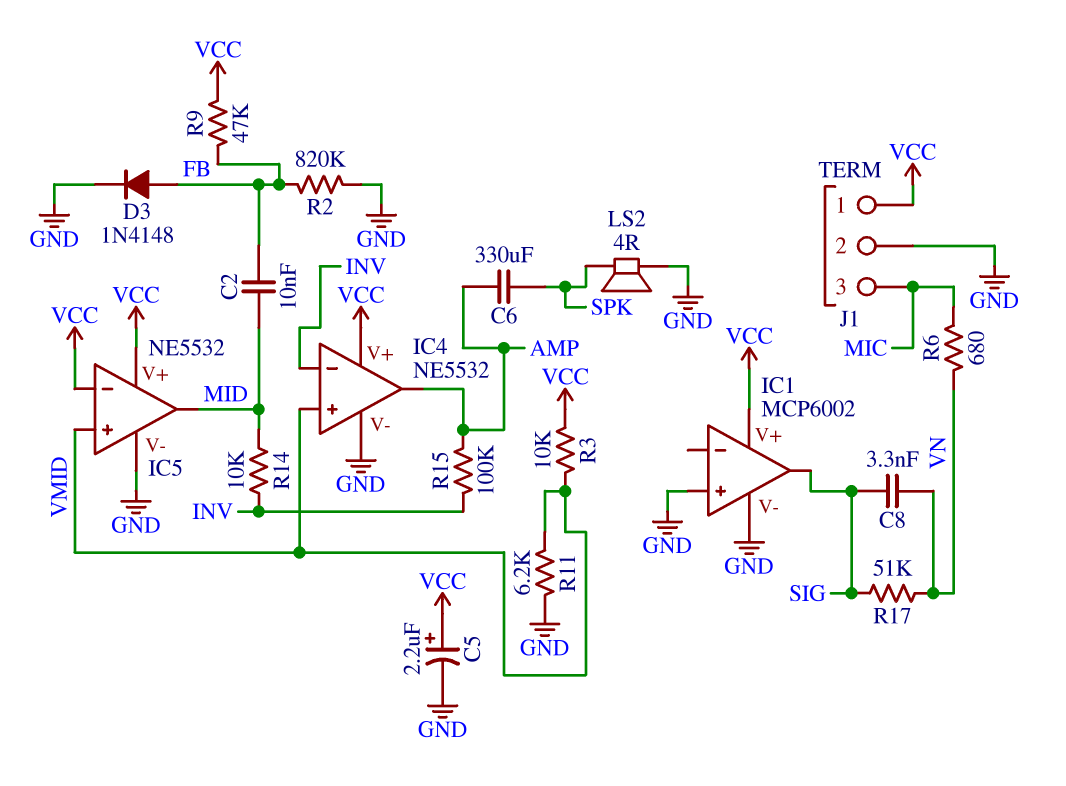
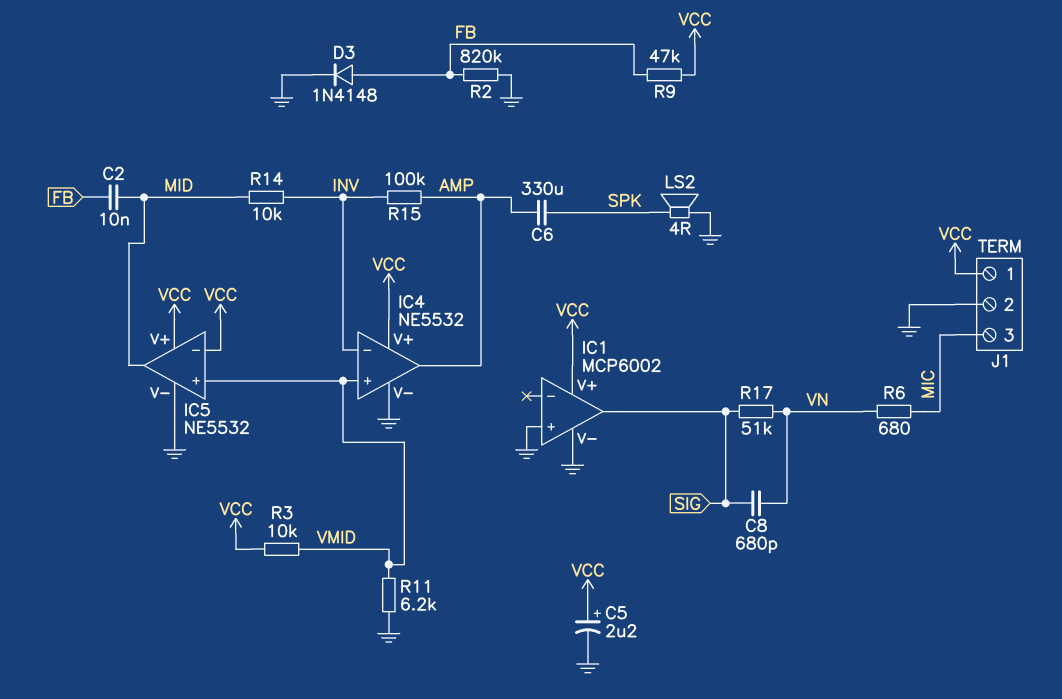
C8: 3.3nF (SIG, VN) -> 680pF (SIG, VN)

